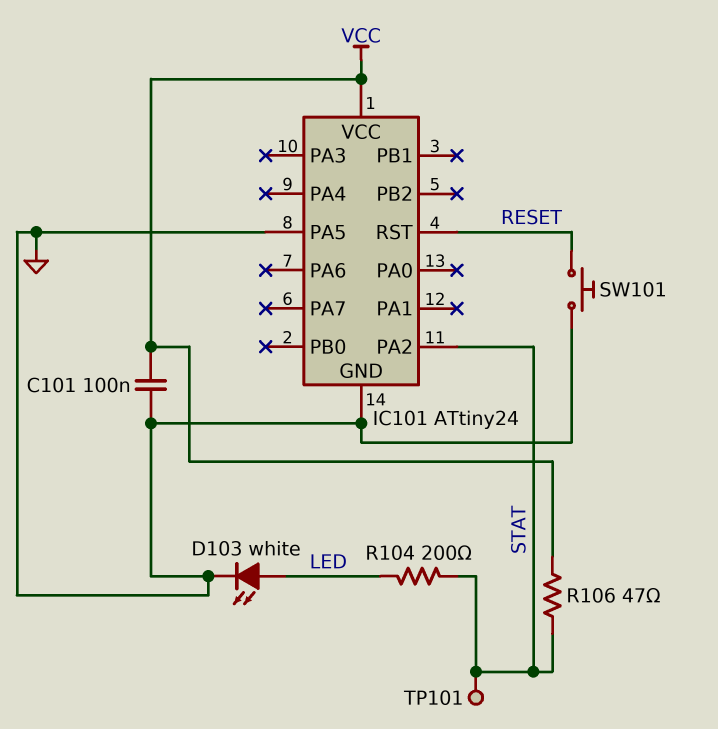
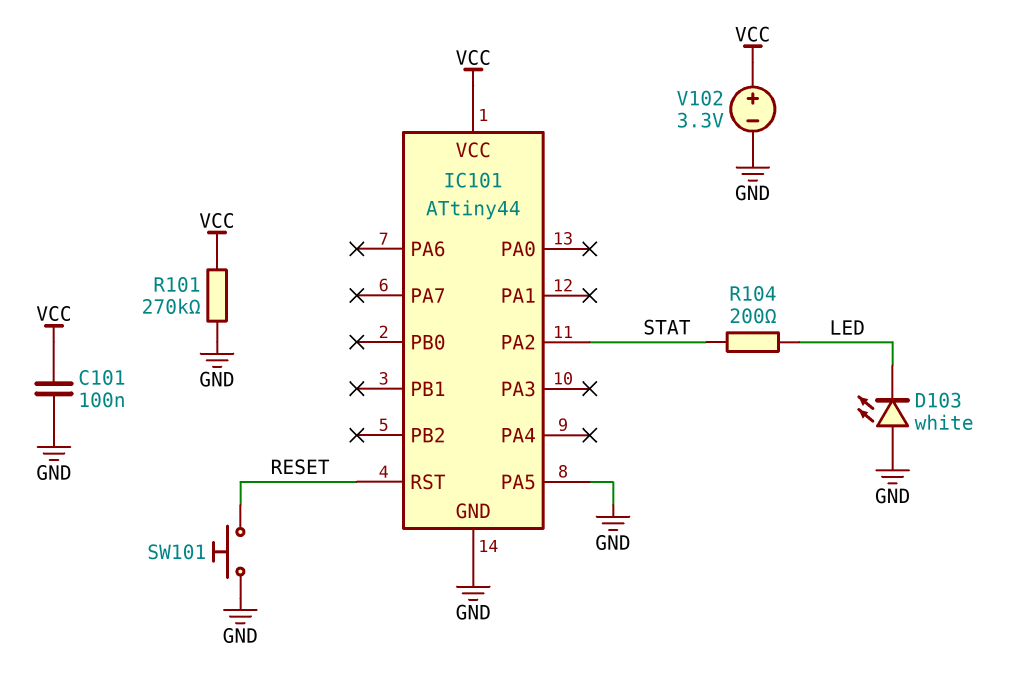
D103: LED white (A LED, K GND) -> LED white (A GND, K LED)
IC101: ATtiny24 -> ATtiny44
R101: none -> 270k (GND, VCC)
R106: 47 (STAT, VCC) -> none
TP101: test point (STAT) -> none
V102: none -> 3.3V (plus VCC, minus GND)

